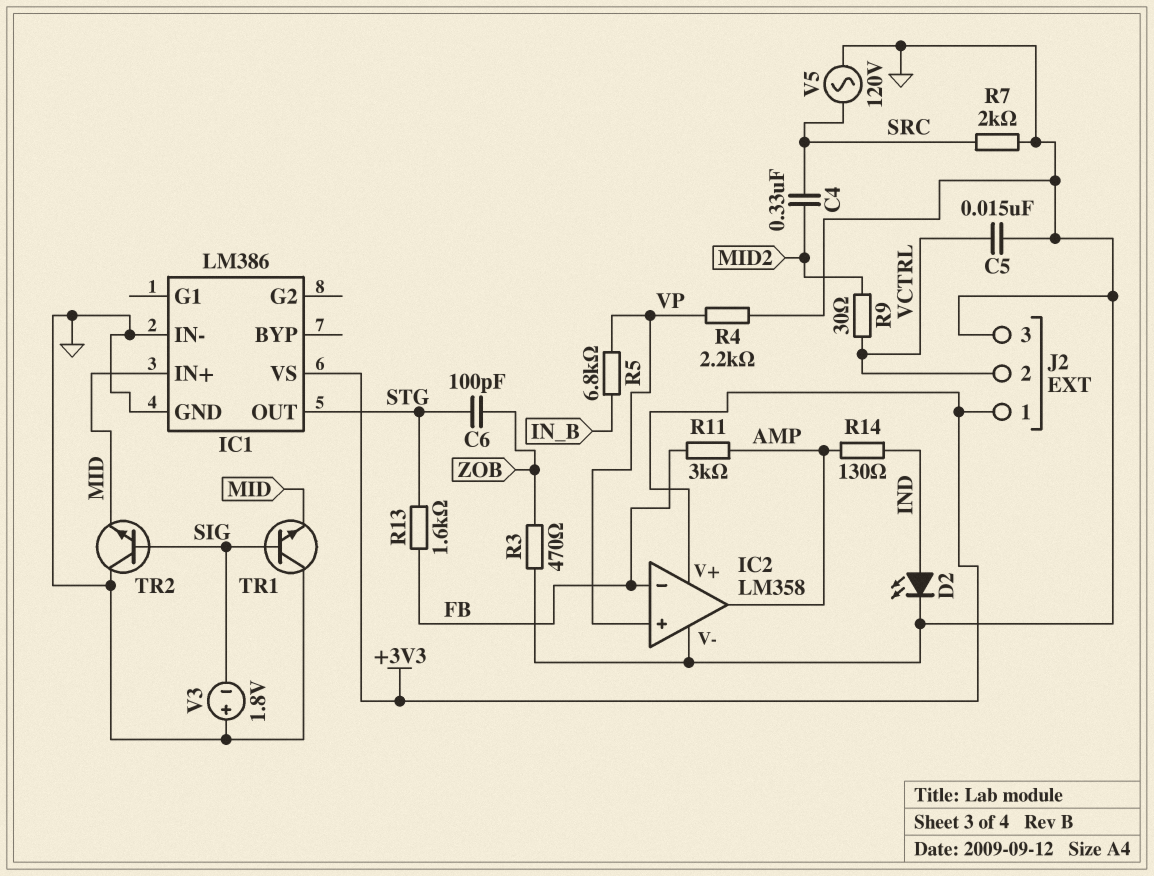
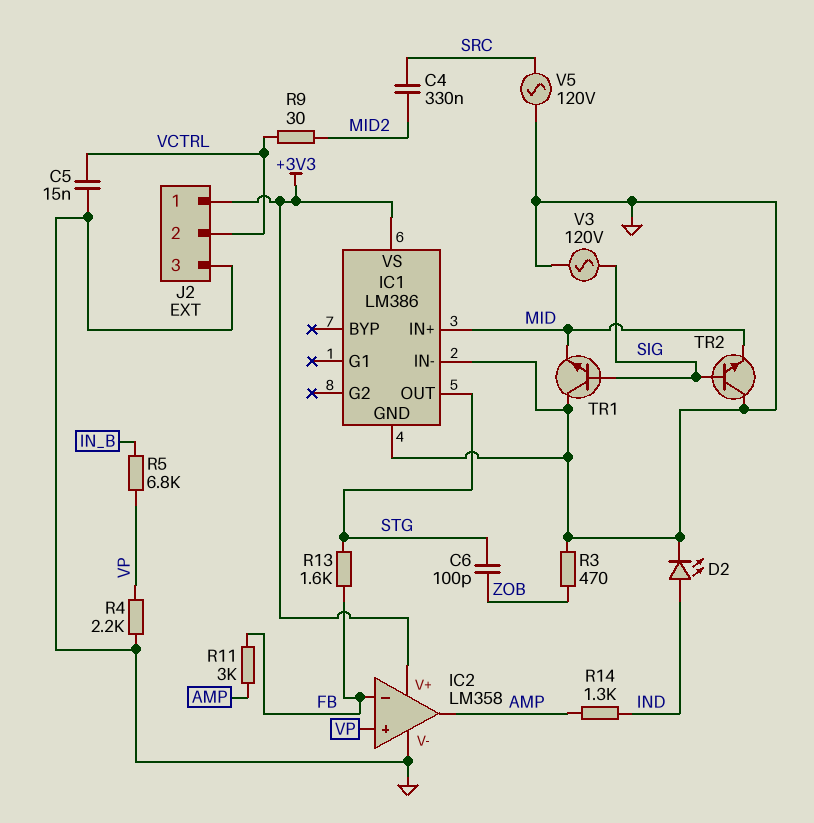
R7: 2k (GND, SRC) -> none
R14: 130 (AMP, IND) -> 1.3k (AMP, IND)
V3: 1.8V (plus GND, minus SIG) -> AC 120V (GND, SIG)

